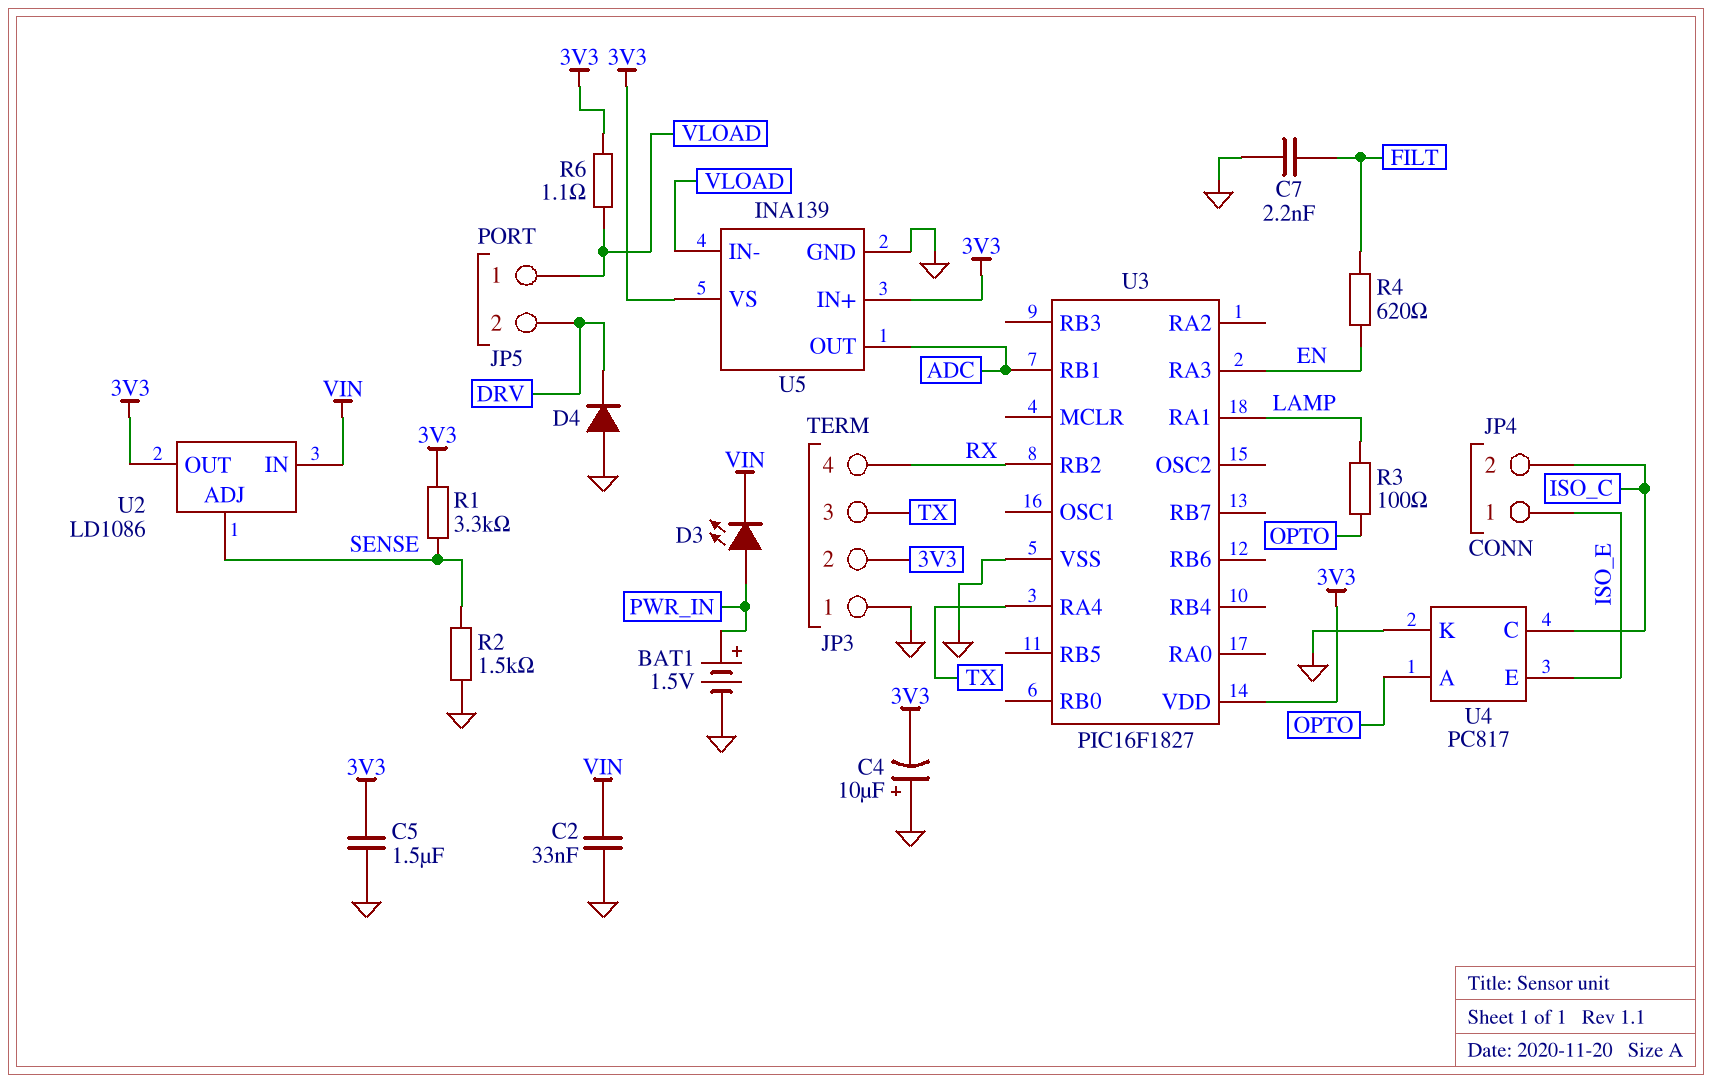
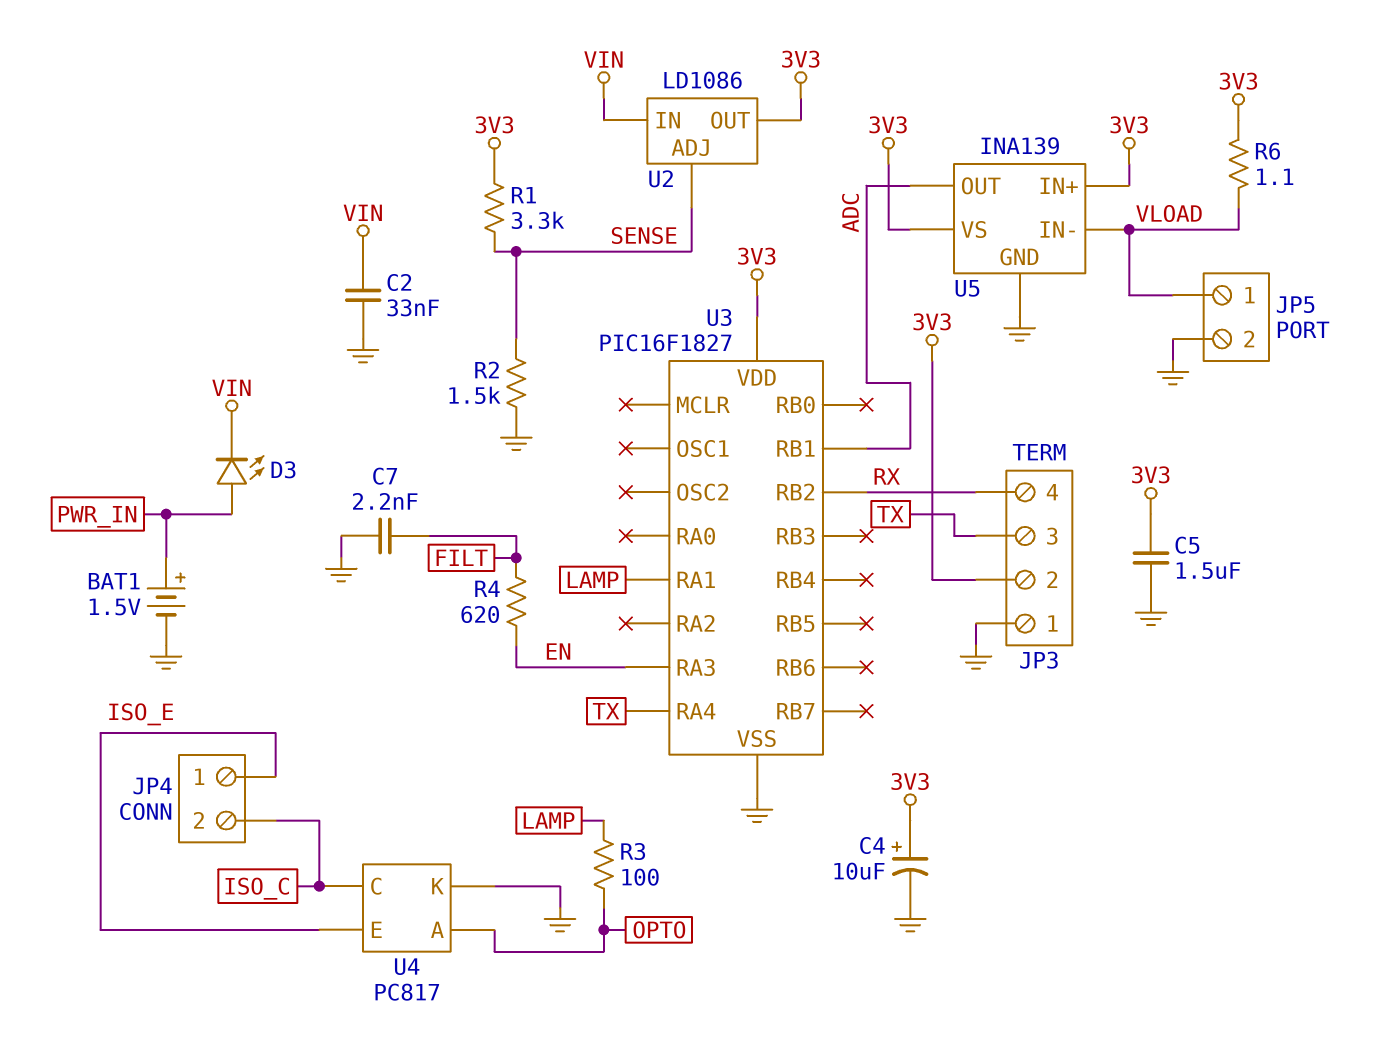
C4: 10uF (plus GND, minus 3V3) -> 10uF (plus 3V3, minus GND)
D4: diode (A GND, K DRV) -> none
JP5 pin 2: DRV -> GND

